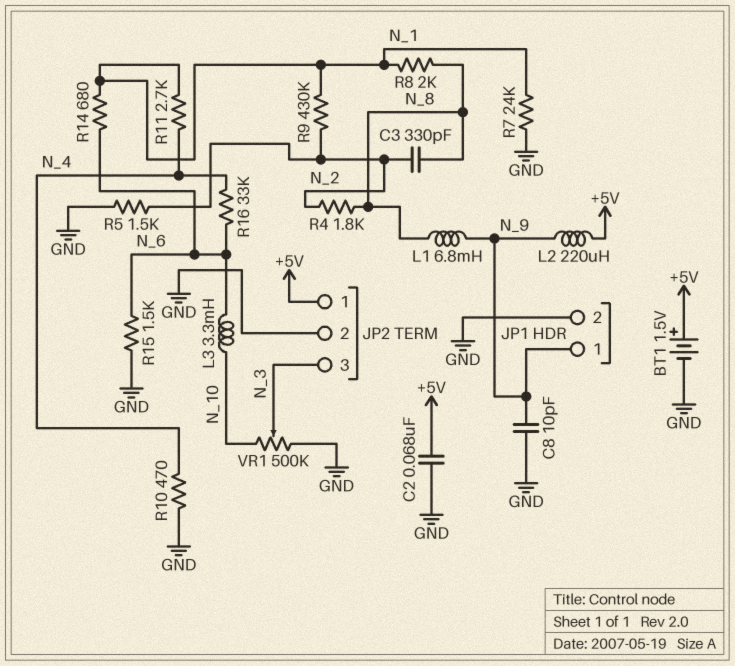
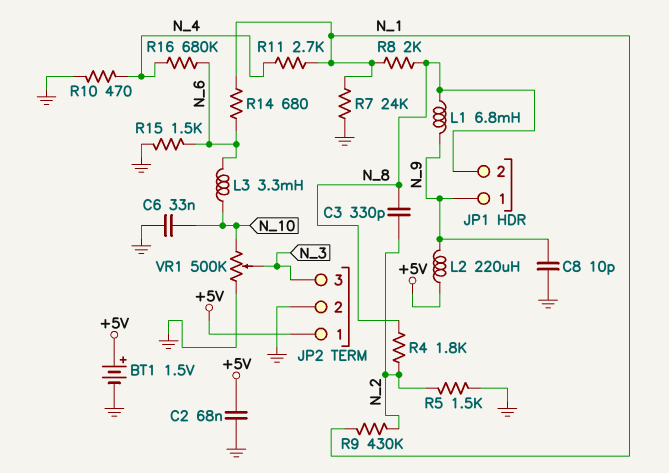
C6: none -> 33nF (GND, N_10)
JP1 pin 2: GND -> N_8
R16: 33k (N_4, N_6) -> 680k (N_4, N_6)

